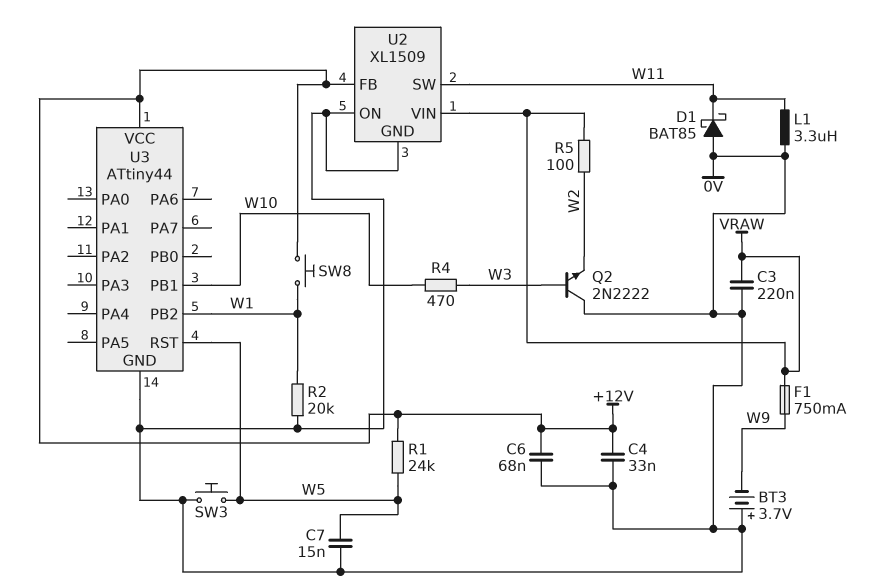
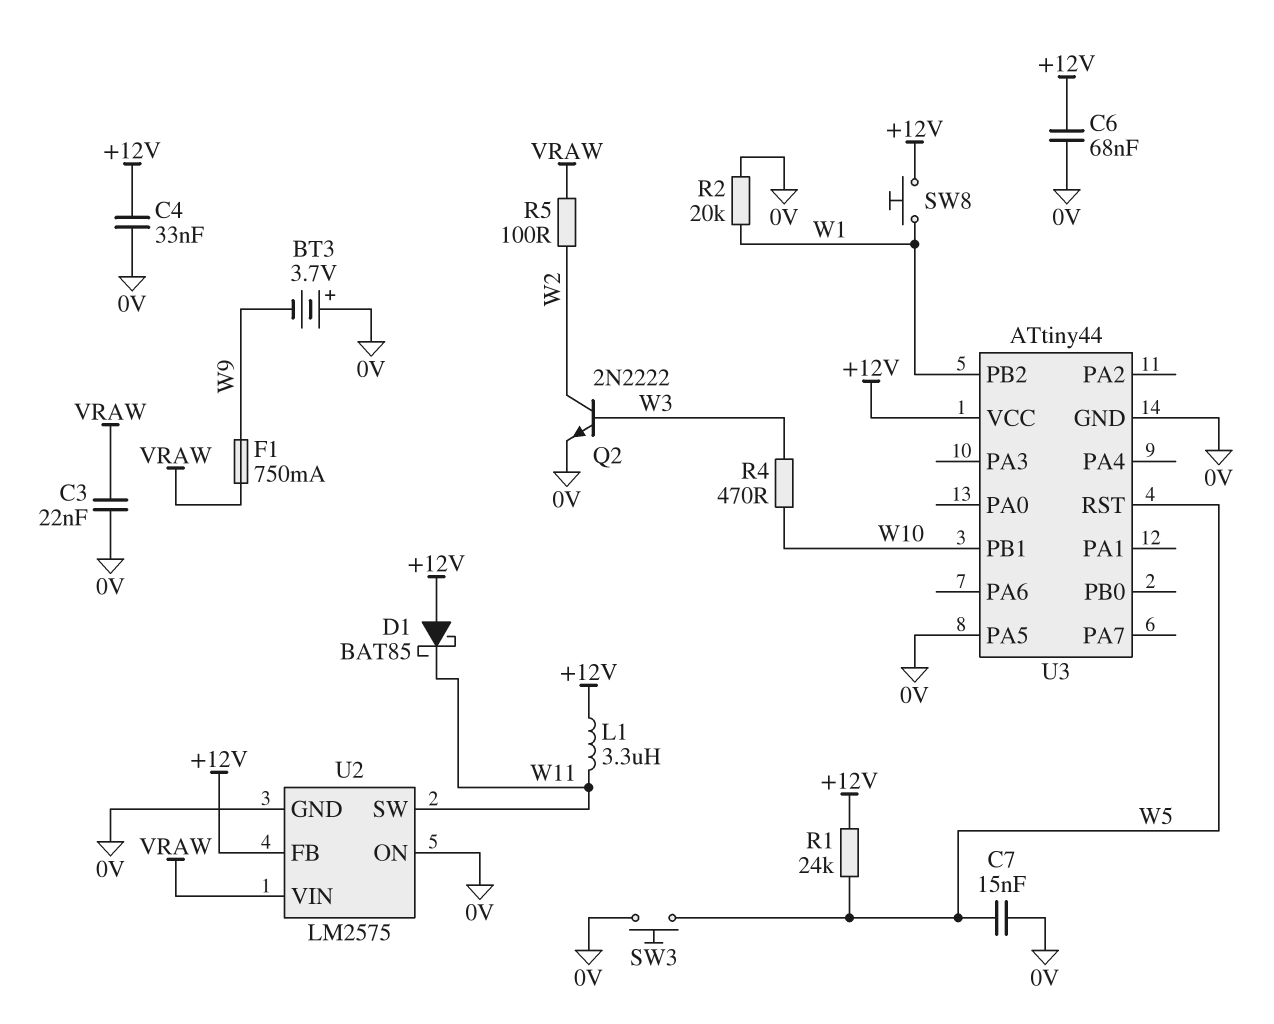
C3: 220nF (0V, VRAW) -> 22nF (0V, VRAW)
D1: schottky BAT85 (A 0V, K W11) -> schottky BAT85 (A +12V, K W11)
L1: 3.3uH (0V, W11) -> 3.3uH (+12V, W11)
Q2: NPN 2N2222 (B W3, C 0V, E W2) -> NPN 2N2222 (B W3, C W2, E 0V)
U2: XL1509 -> LM2575
U3 pin PA5: none -> 0V

